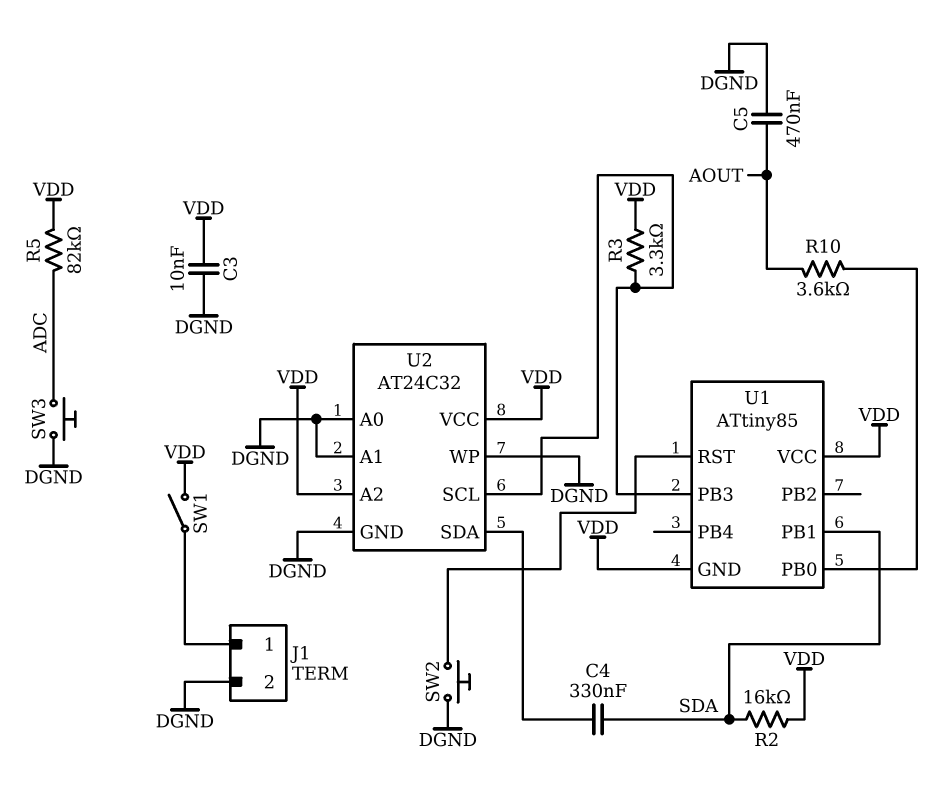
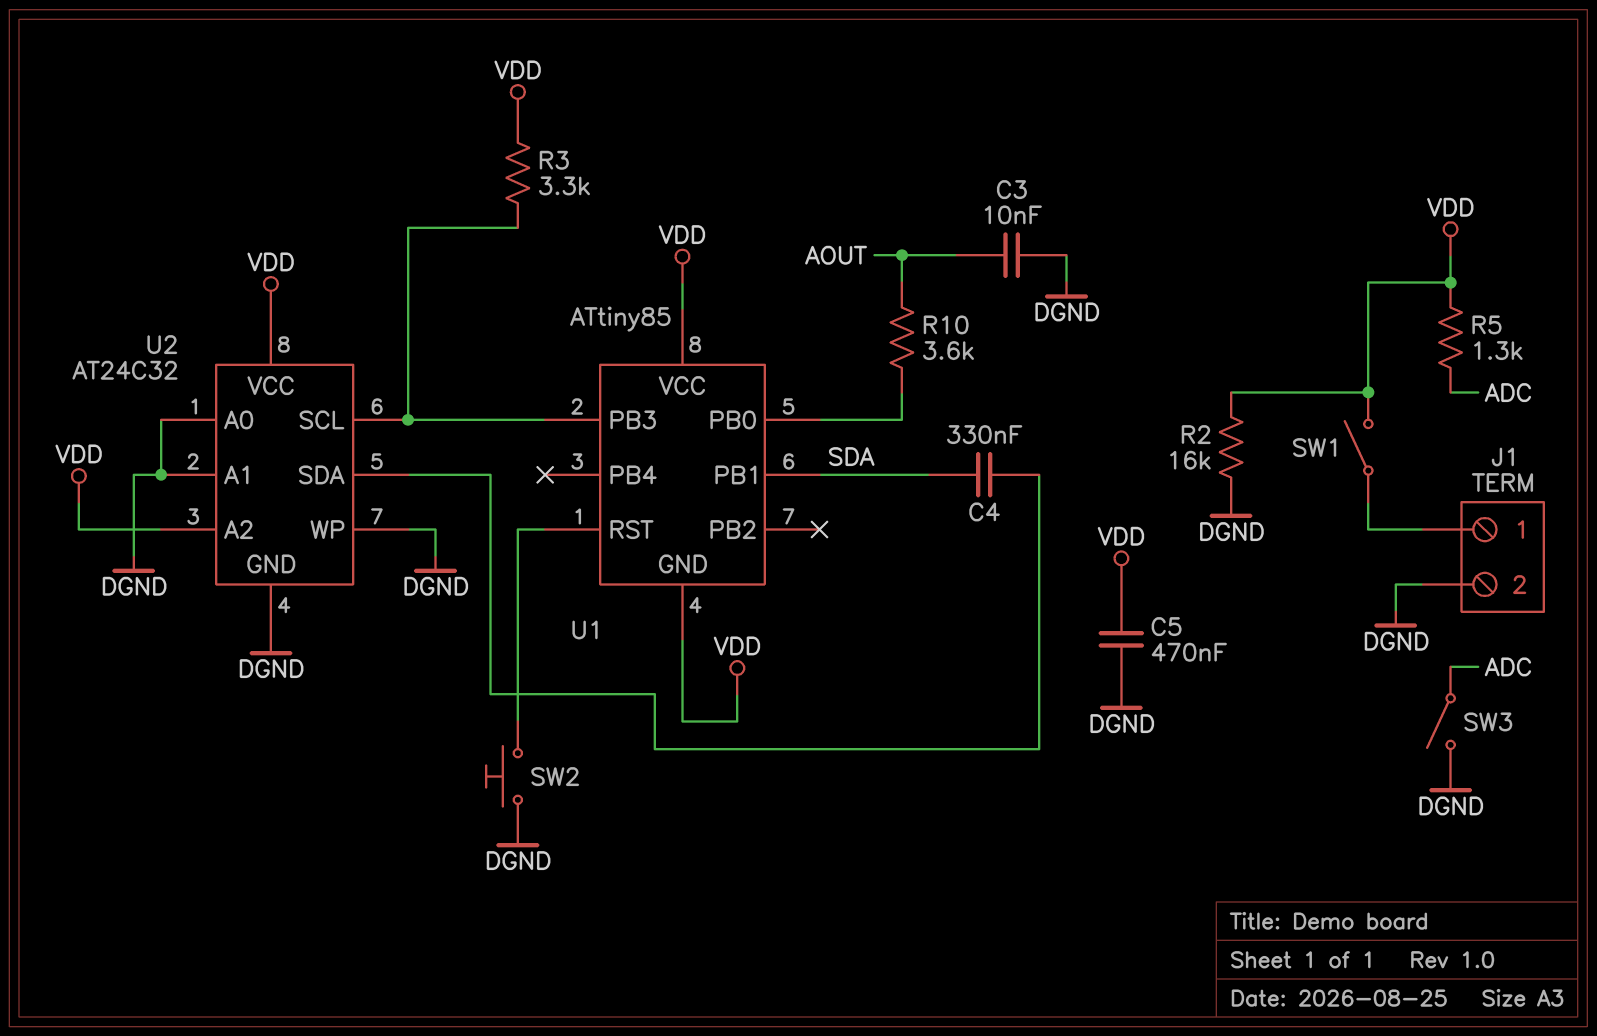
C3: 10nF (DGND, VDD) -> 10nF (AOUT, DGND)
C5: 470nF (AOUT, DGND) -> 470nF (DGND, VDD)
R2: 16k (SDA, VDD) -> 16k (DGND, VDD)
R5: 82k (ADC, VDD) -> 1.3k (ADC, VDD)
SW3: button (ADC, DGND) -> switch (ADC, DGND)

